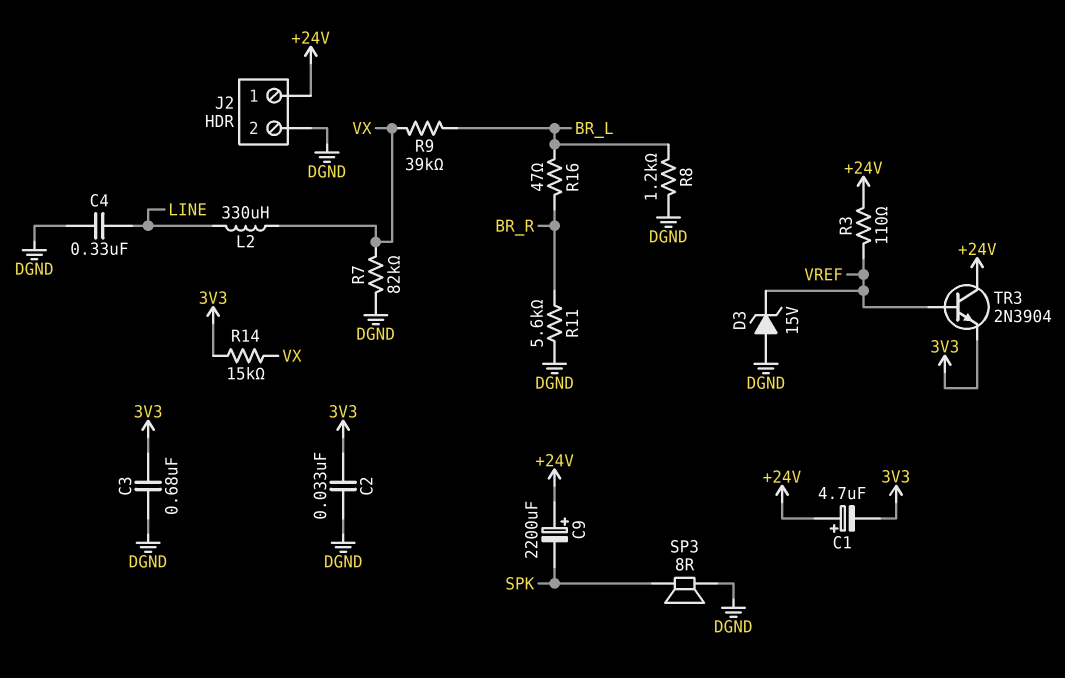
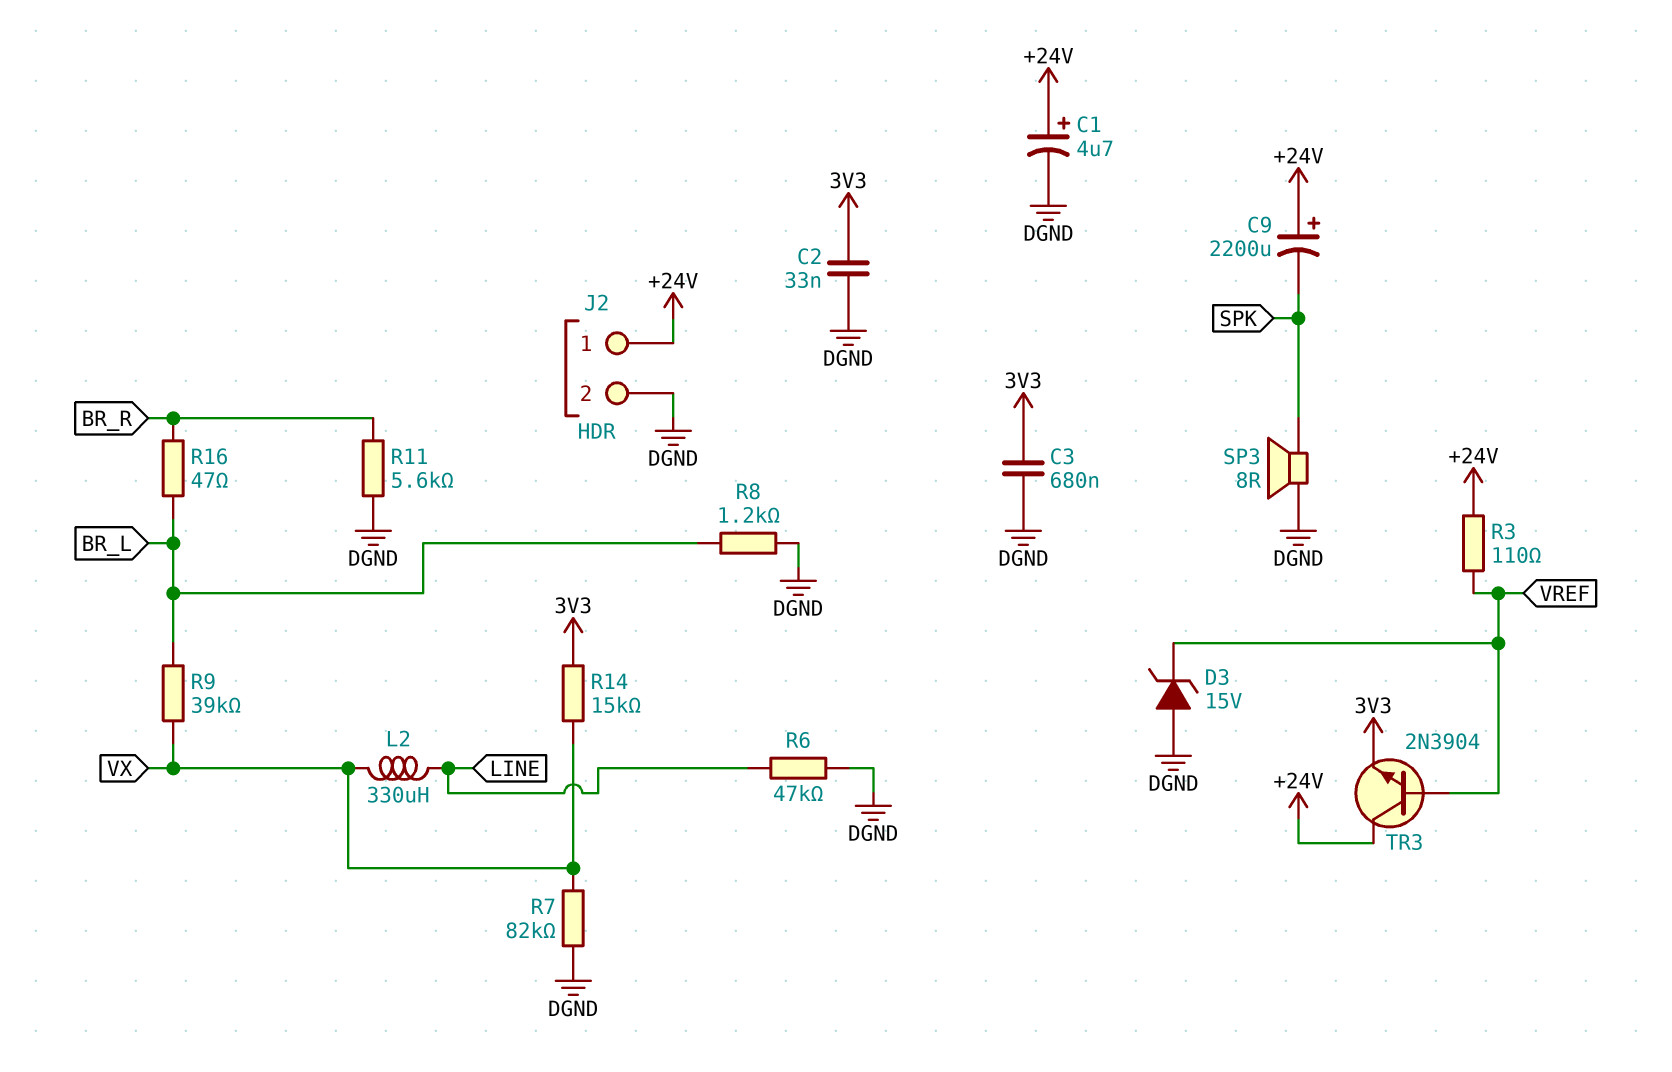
C1: 4.7uF (plus +24V, minus 3V3) -> 4.7uF (plus +24V, minus DGND)
C4: 330nF (DGND, LINE) -> none
R6: none -> 47k (DGND, LINE)

